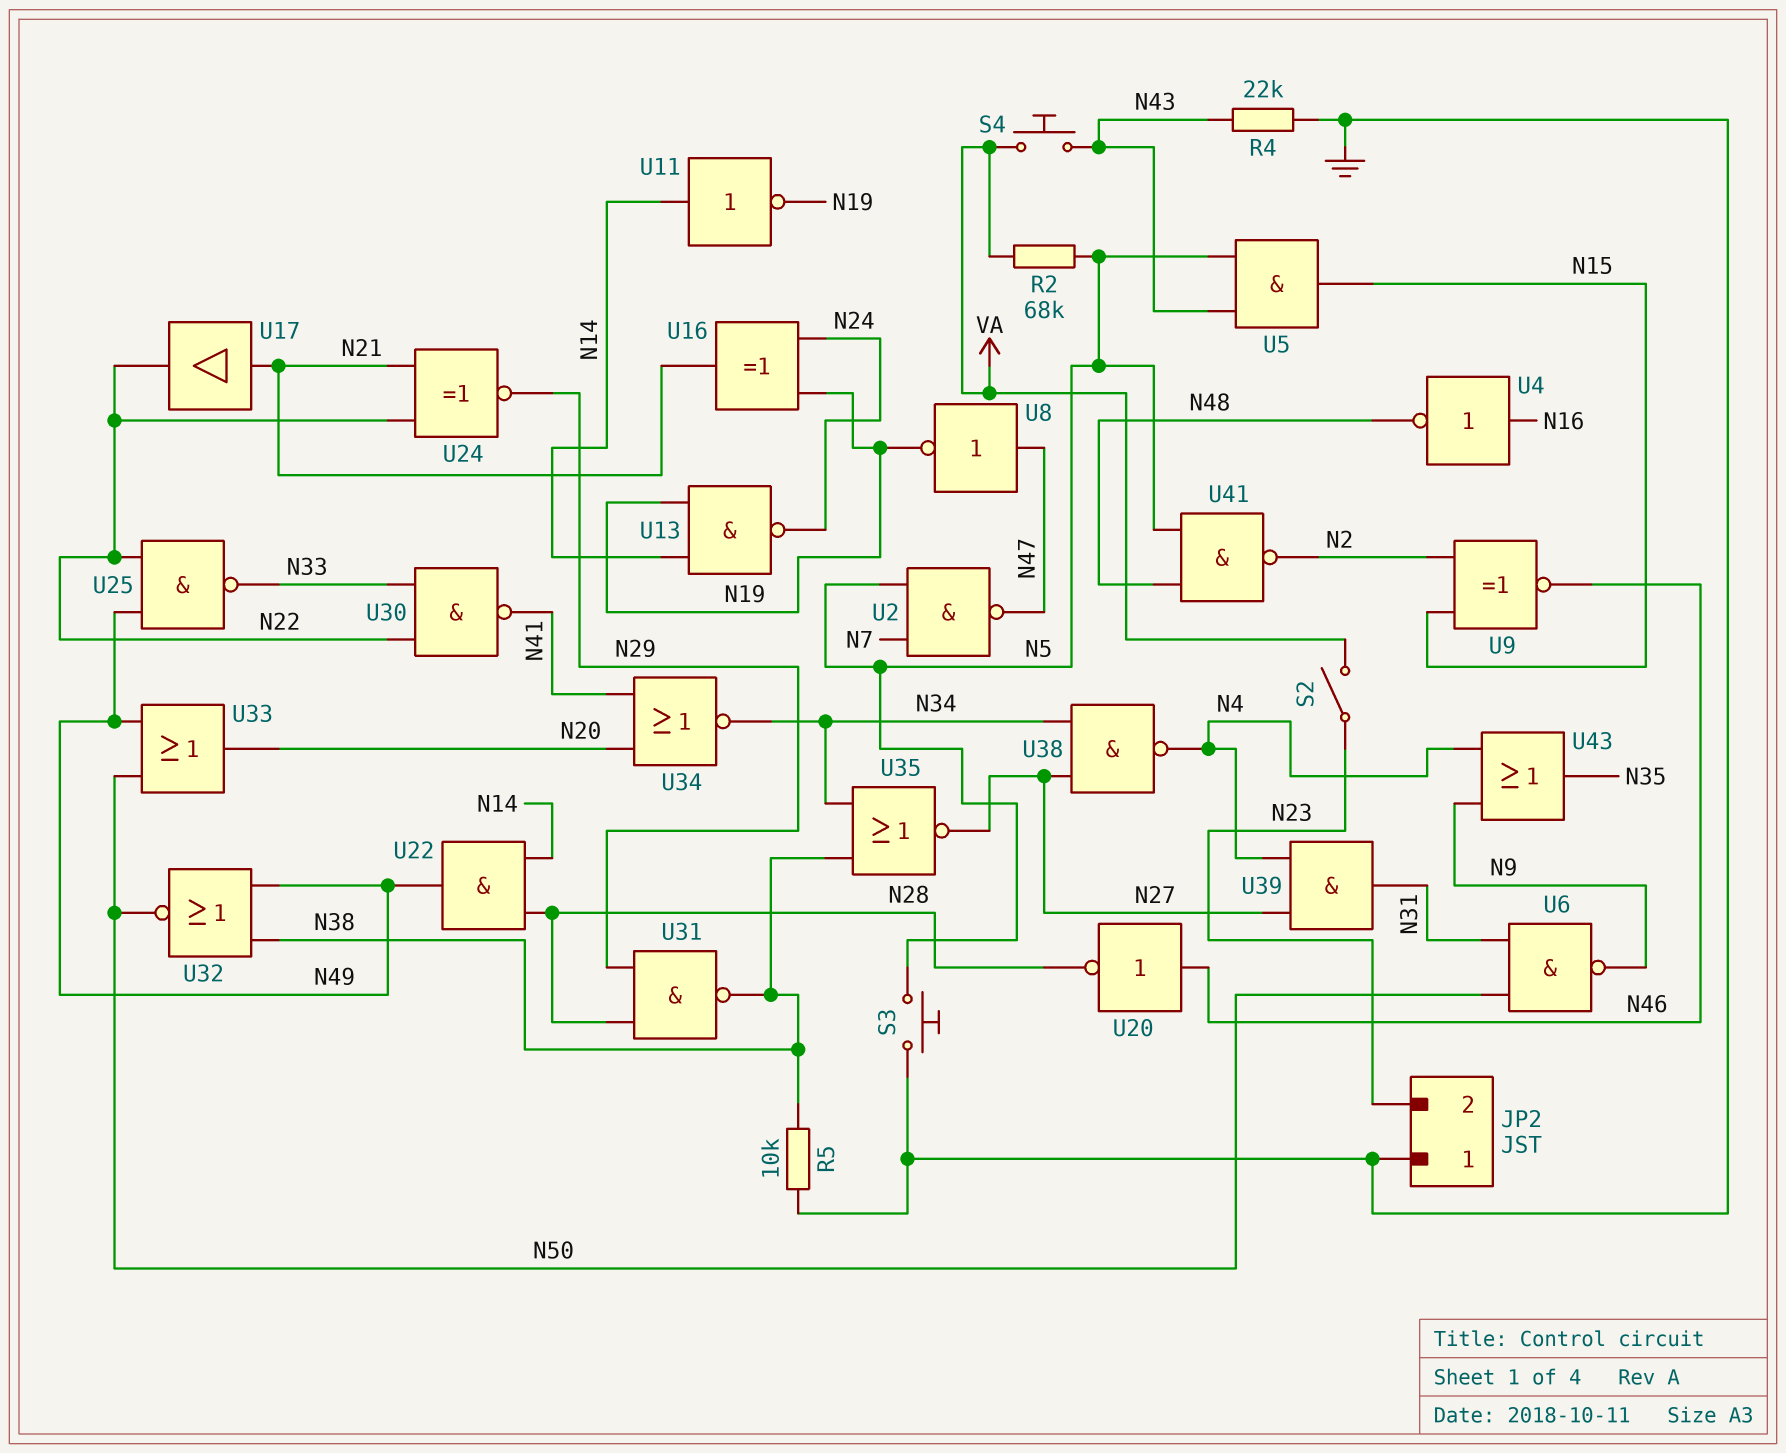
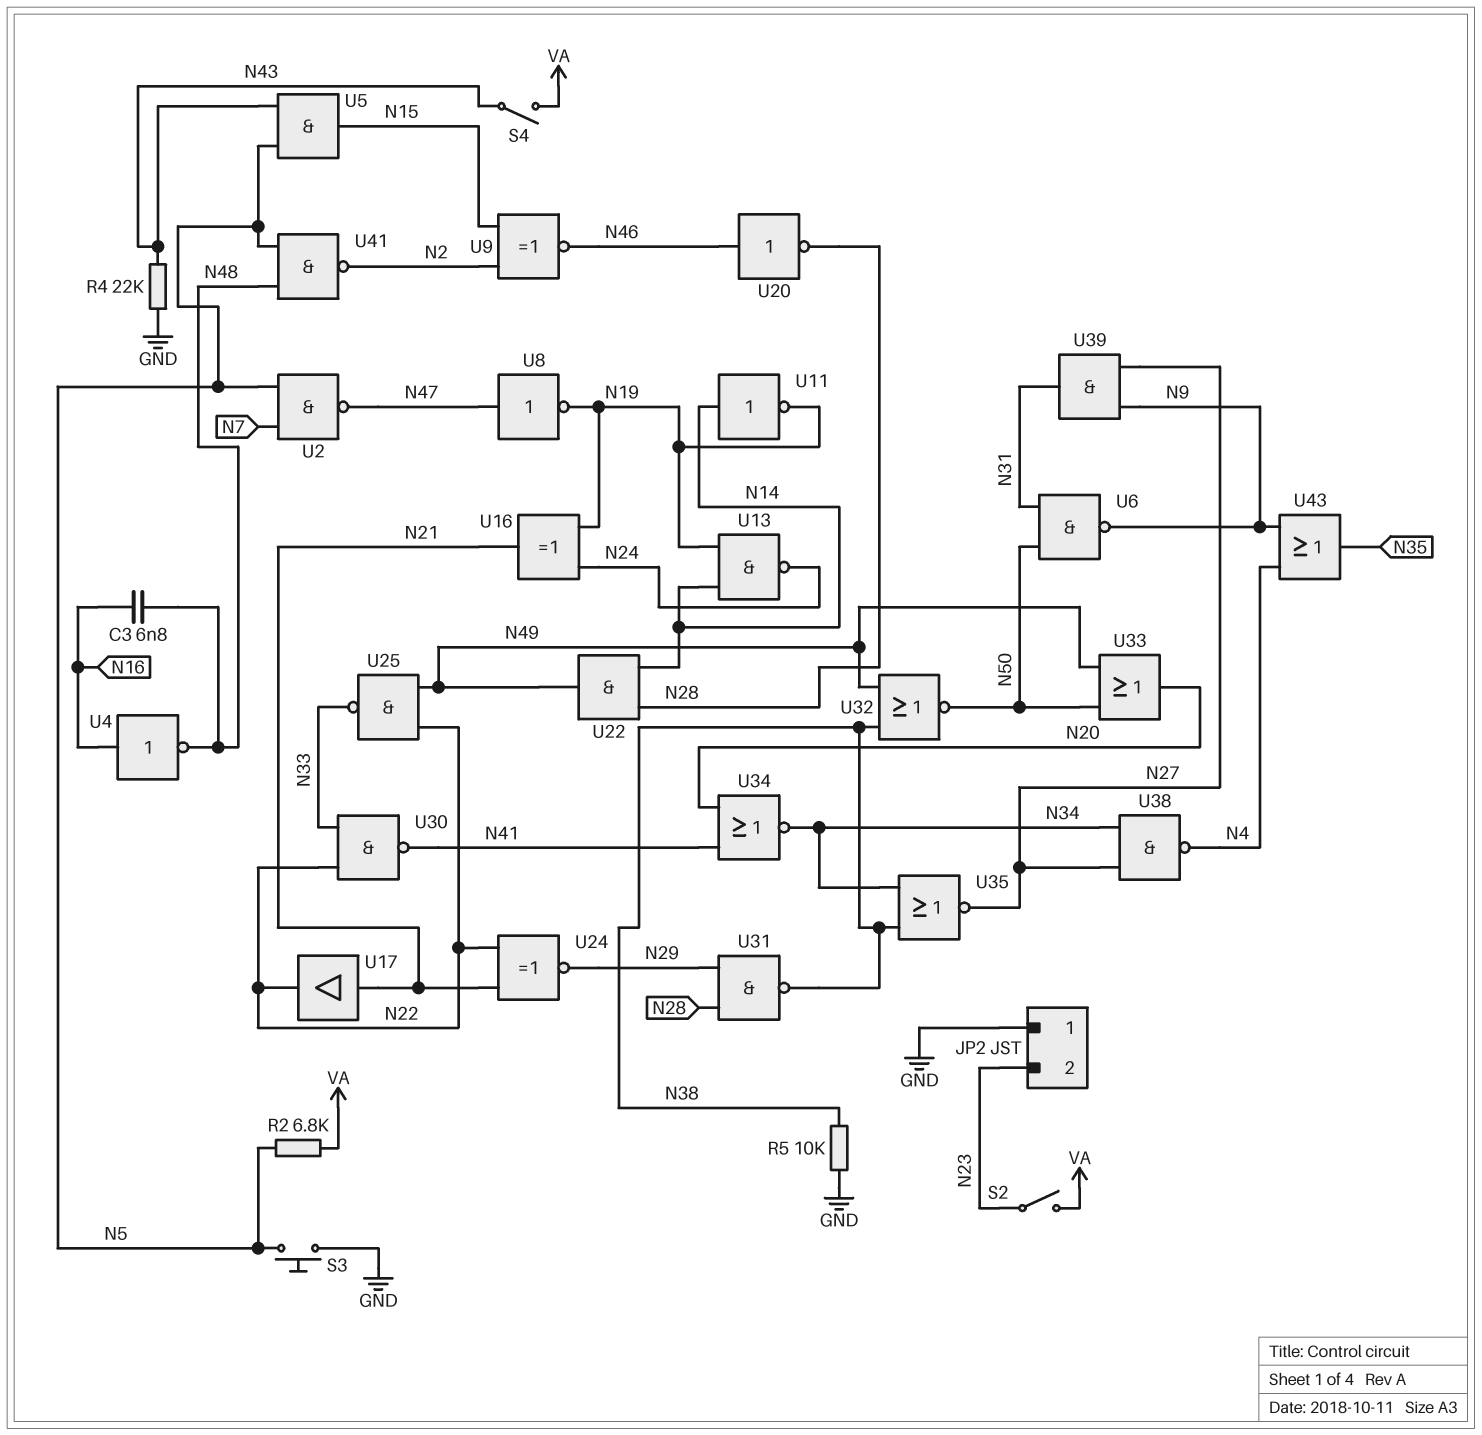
C3: none -> 6.8nF (N16, N48)
R2: 68k (N5, VA) -> 6.8k (N5, VA)
S4: button (N43, VA) -> switch (N43, VA)
U39: AND (in N4, in N27, out N31) -> AND (in N9, in N27, out N31)

